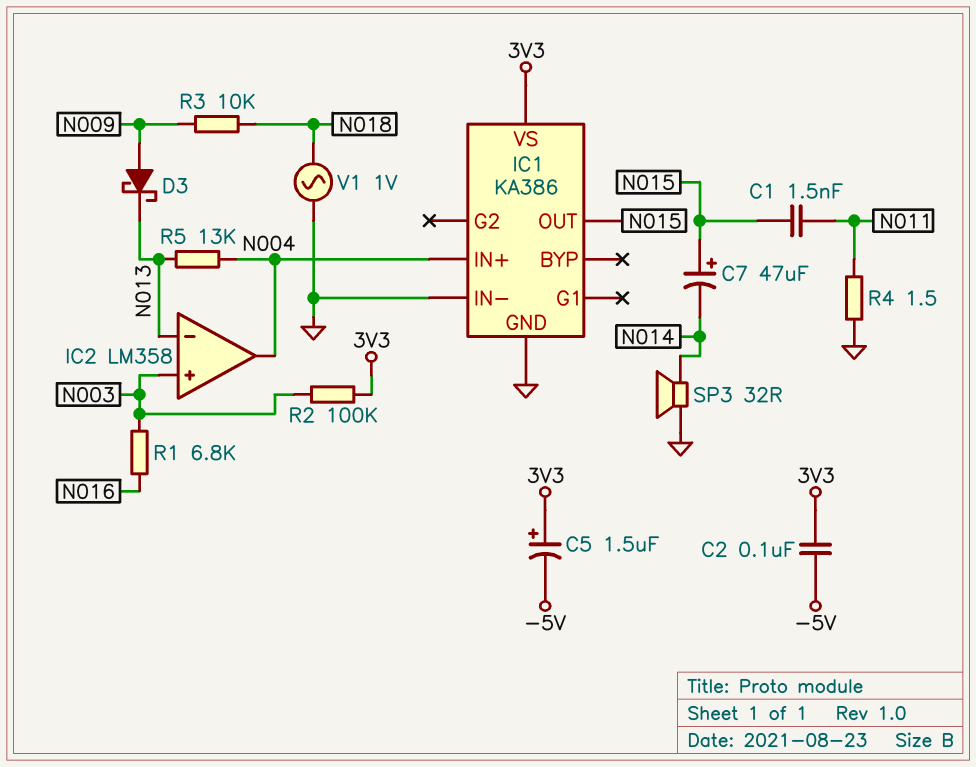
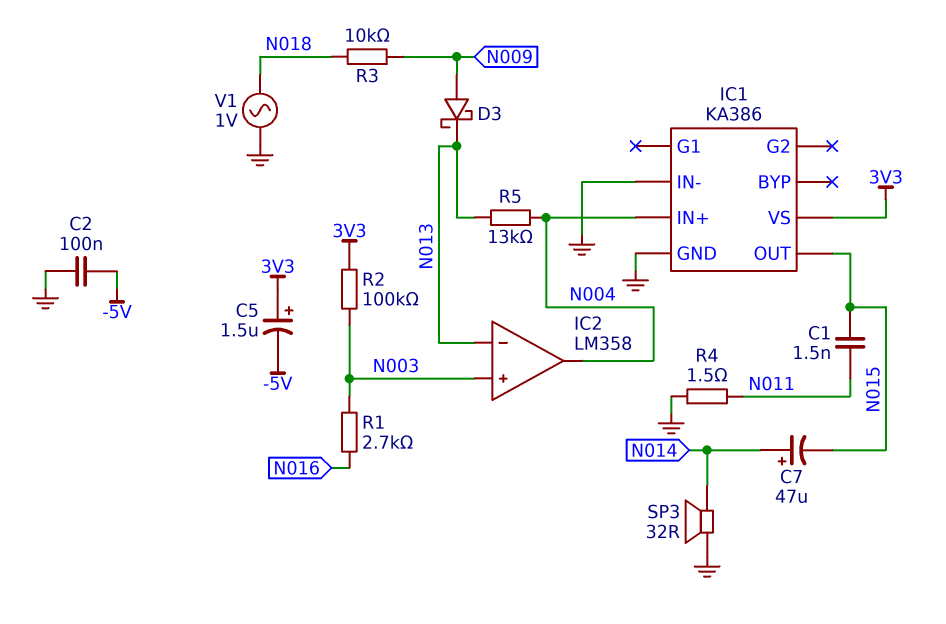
C2: 100nF (-5V, 3V3) -> 100nF (-5V, GND)
C7: 47uF (plus N015, minus N014) -> 47uF (plus N014, minus N015)
R1: 6.8k (N003, N016) -> 2.7k (N003, N016)

